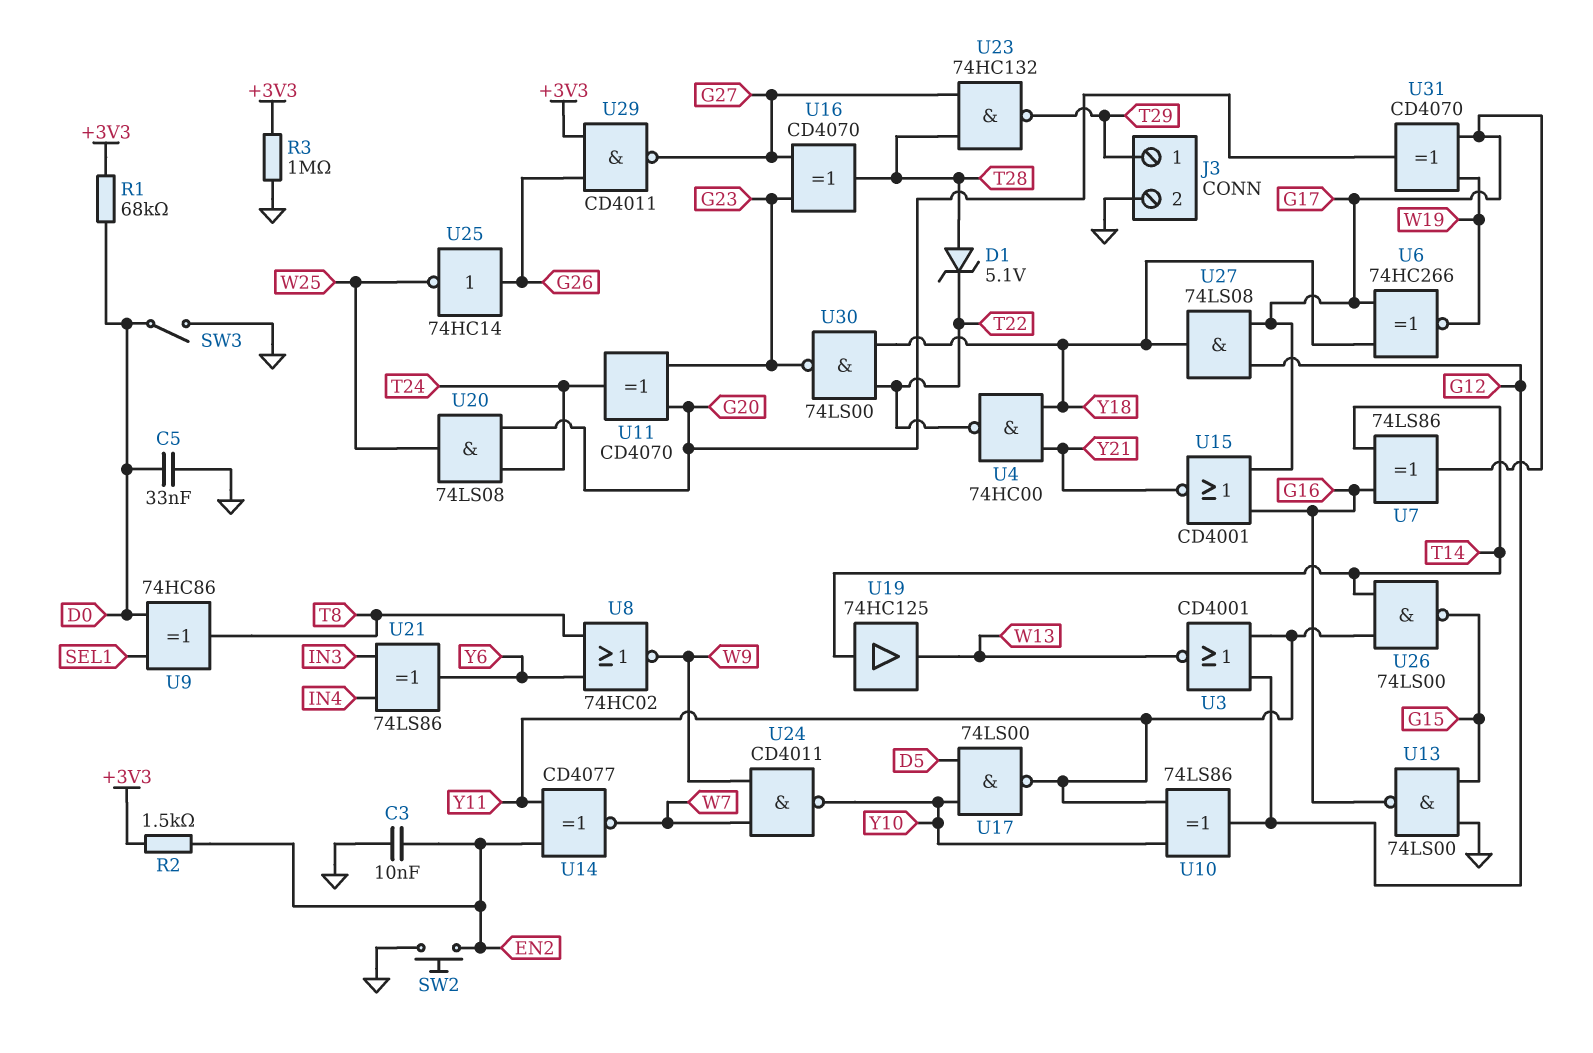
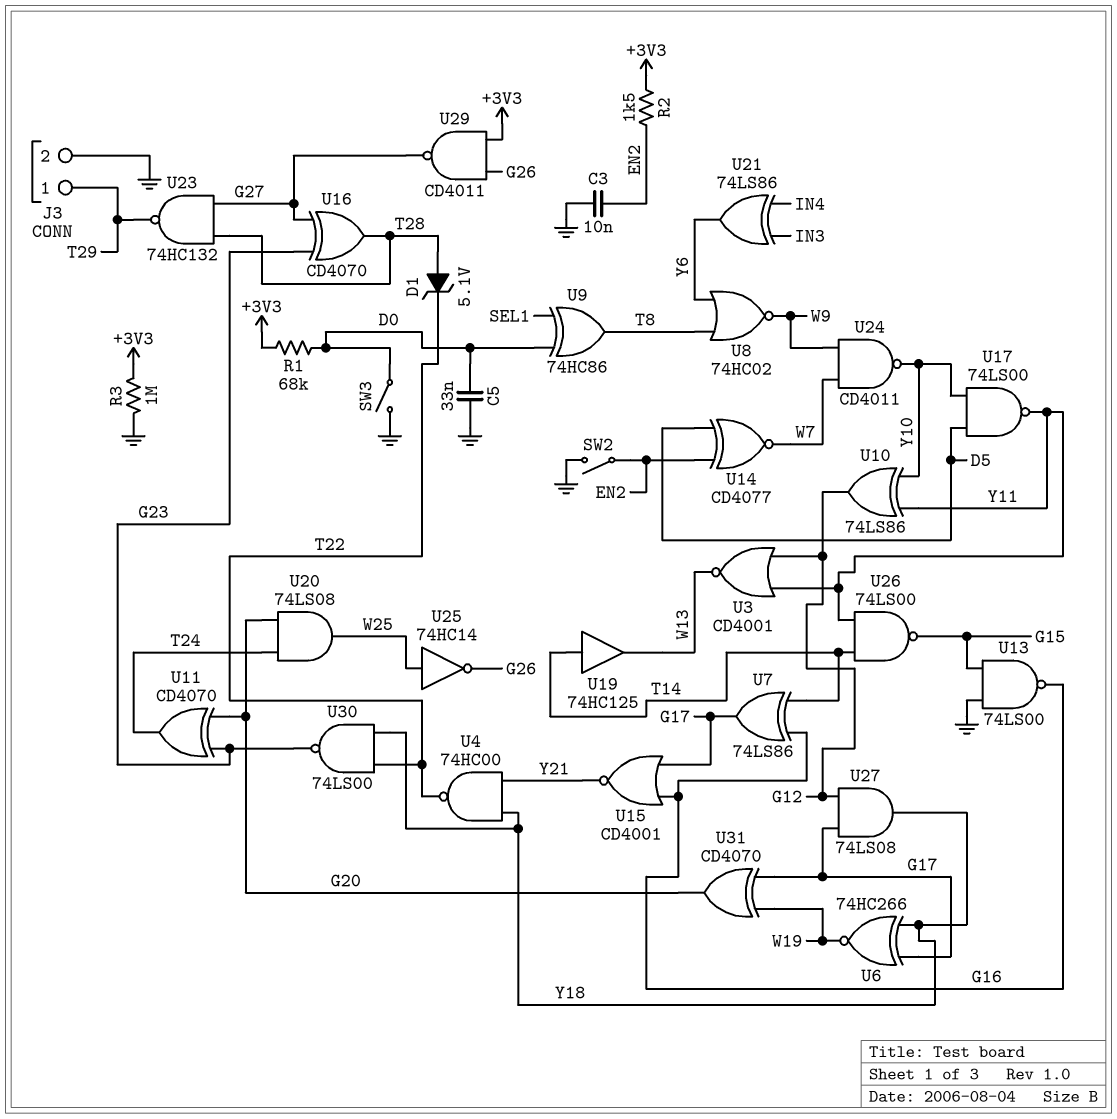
SW2: button (EN2, GND) -> switch (EN2, GND)
U14: XNOR CD4077 (in EN2, in Y11, out W7) -> XNOR CD4077 (in D5, in EN2, out W7)
U25: NOT 74HC14 (in G26, out W25) -> NOT 74HC14 (in W25, out G26)

